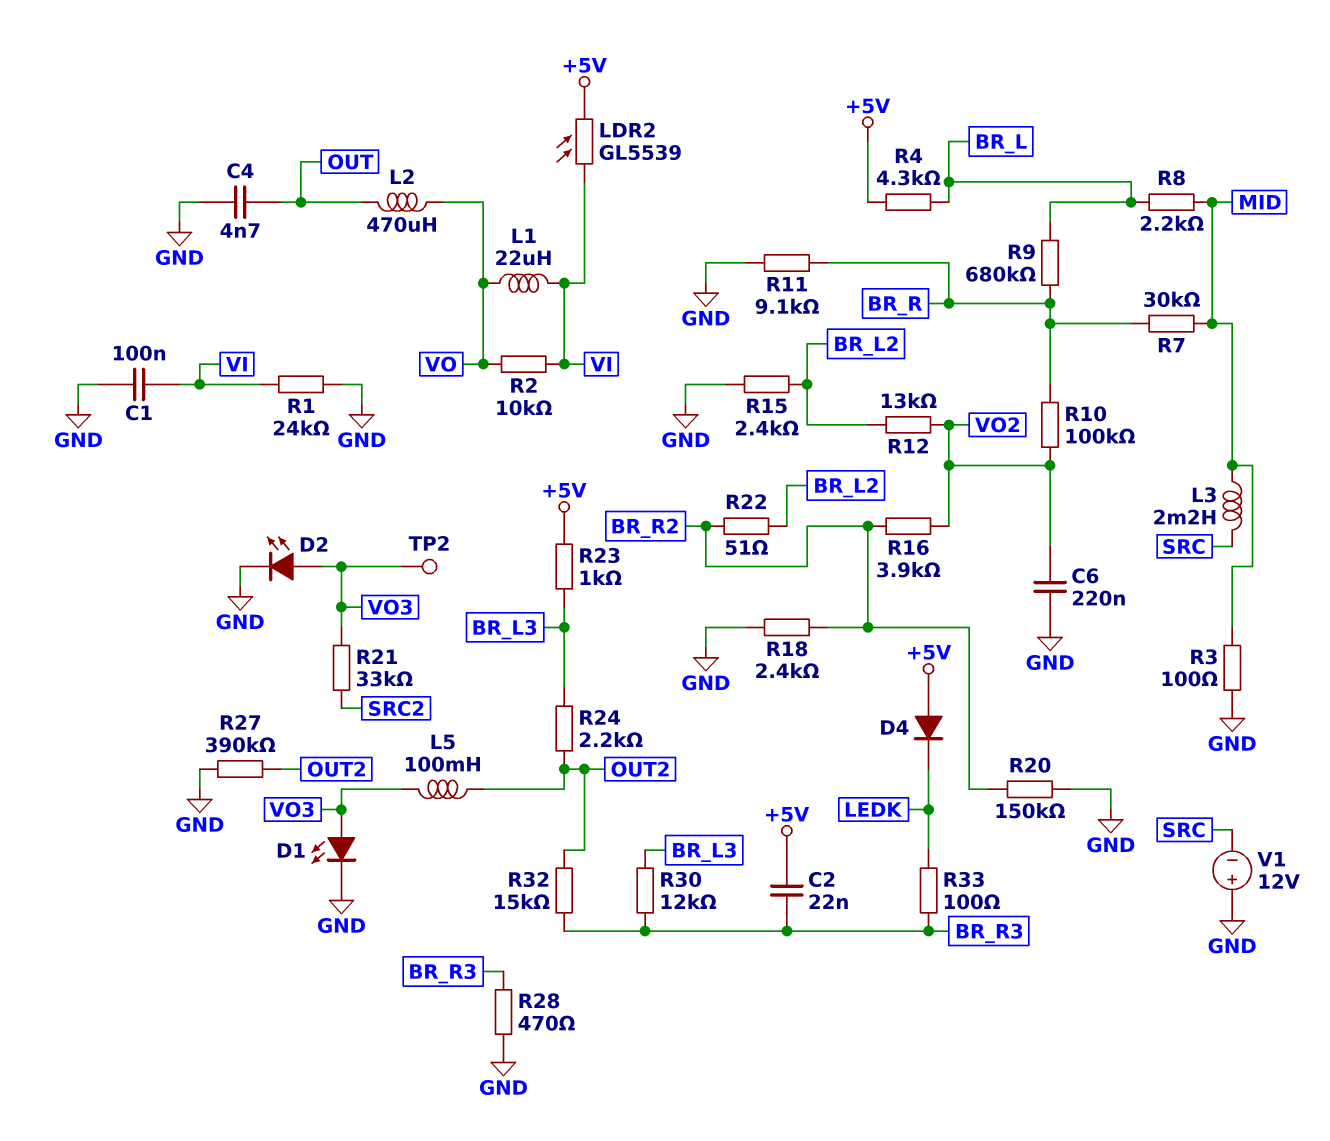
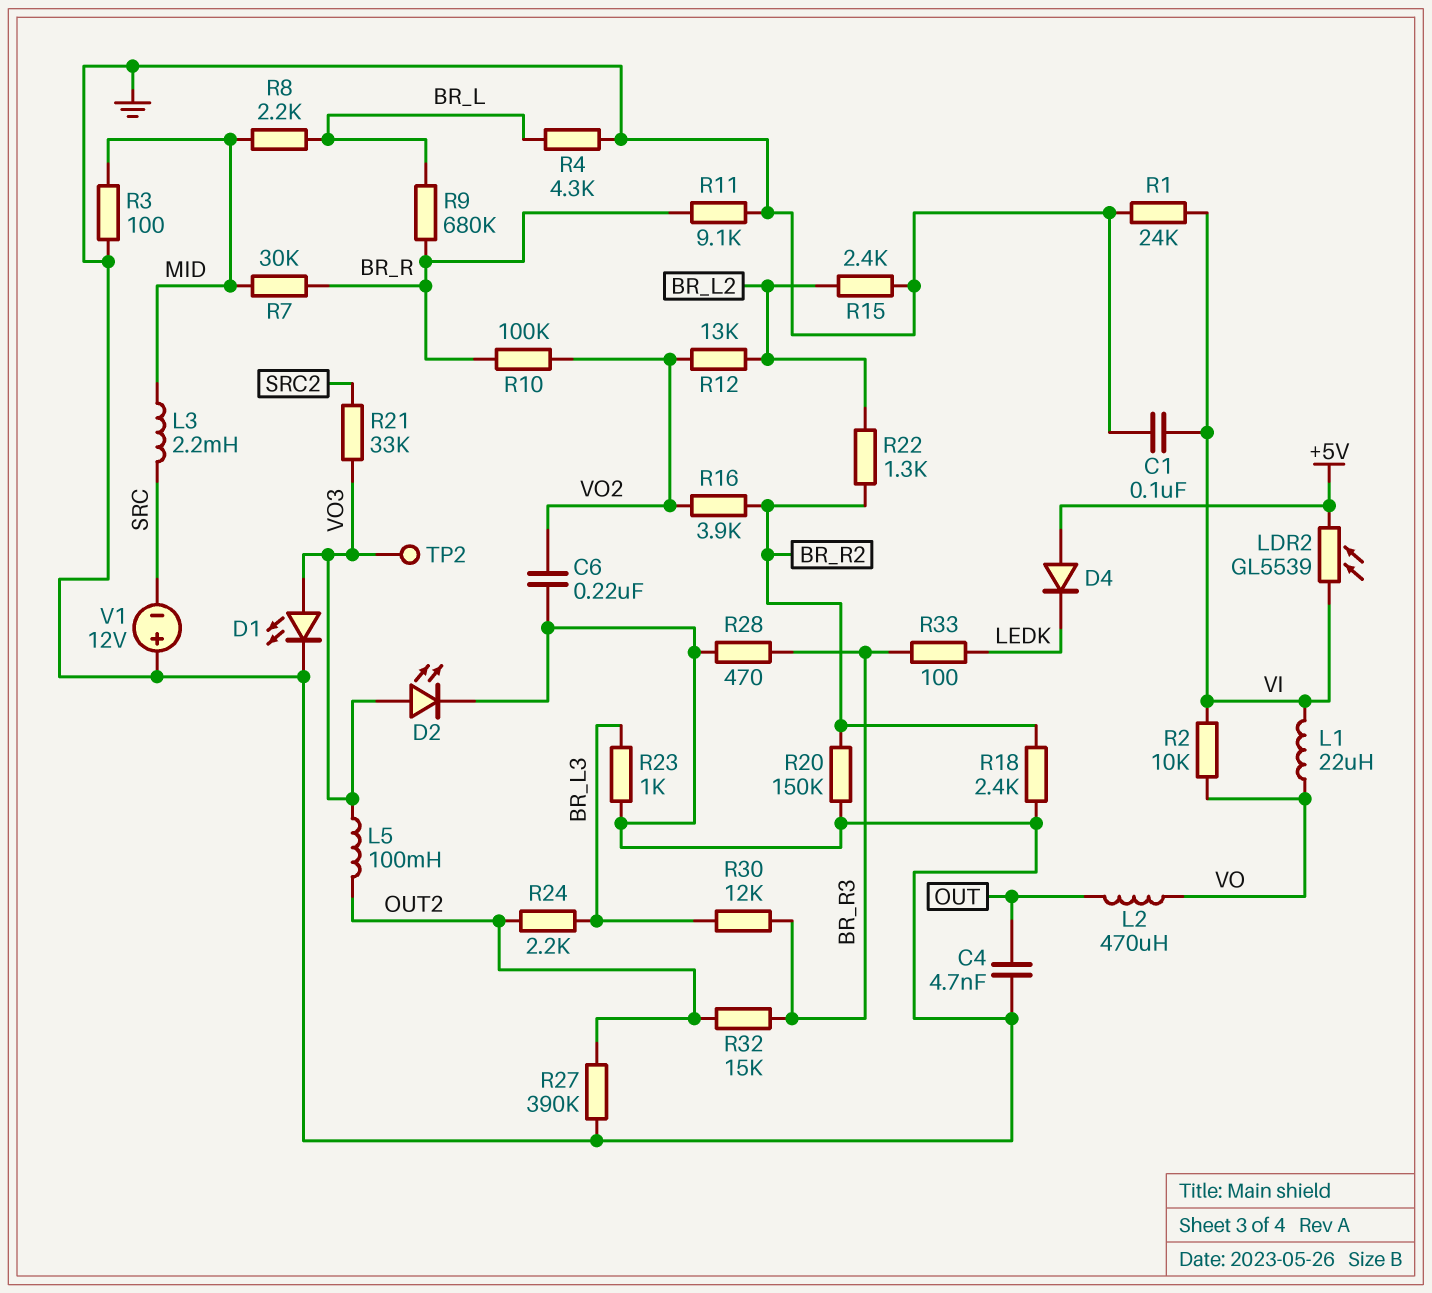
C2: 22nF (+5V, BR_R3) -> none
R4: 4.3k (+5V, BR_L) -> 4.3k (BR_L, GND)
R22: 51 (BR_L2, BR_R2) -> 1.3k (BR_L2, BR_R2)
R23: 1k (+5V, BR_L3) -> 1k (BR_L3, GND)

